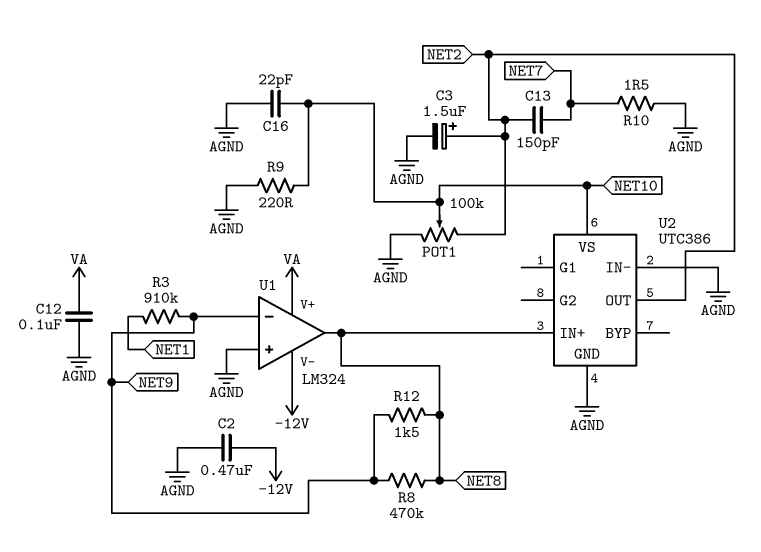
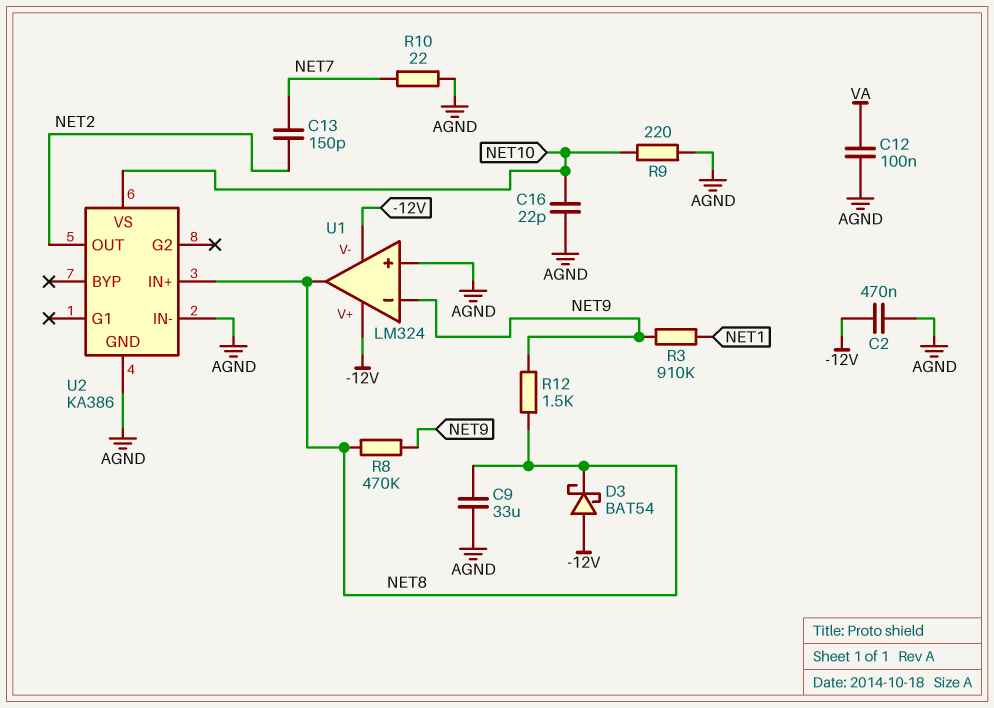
C3: 1.5uF (plus NET2, minus AGND) -> none
C9: none -> 33uF (AGND, NET8)
D3: none -> schottky BAT54 (A -12V, K NET8)
POT1: 100k (AGND, NET2, wiper NET10) -> none
R10: 1.5 (AGND, NET7) -> 22 (AGND, NET7)
U1 pin V+: VA -> -12V
U2: UTC386 -> KA386

